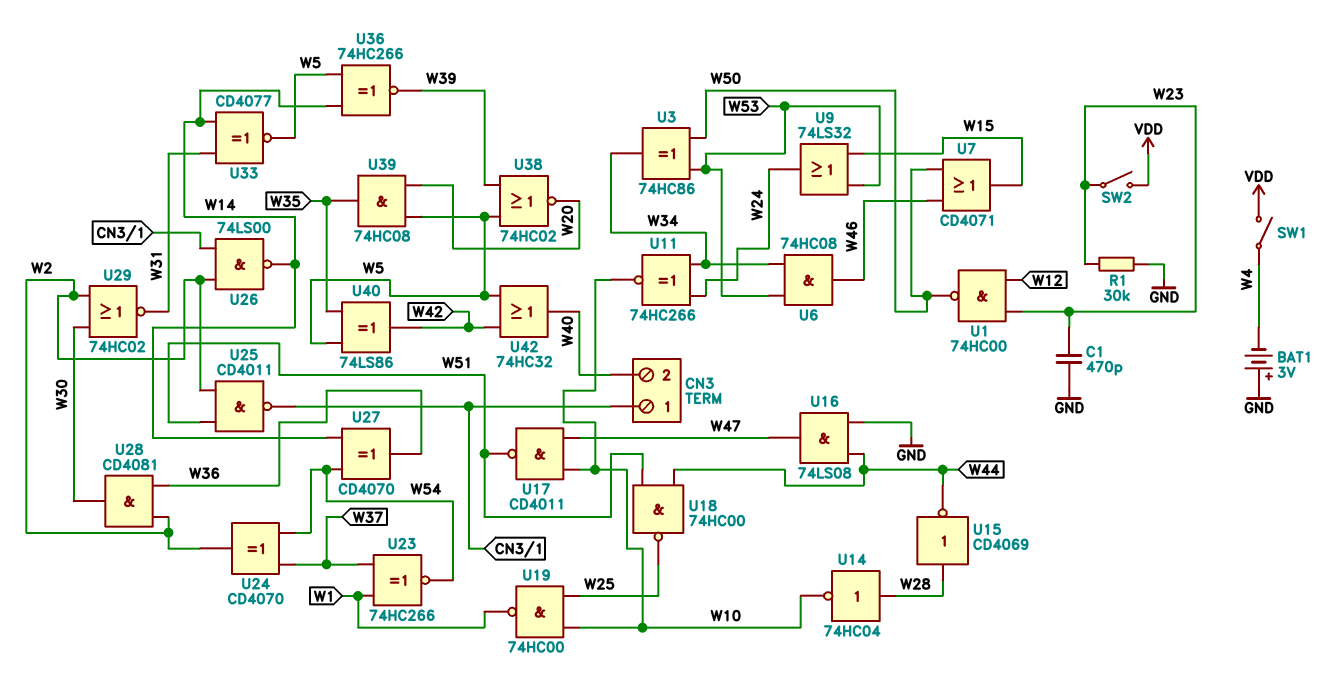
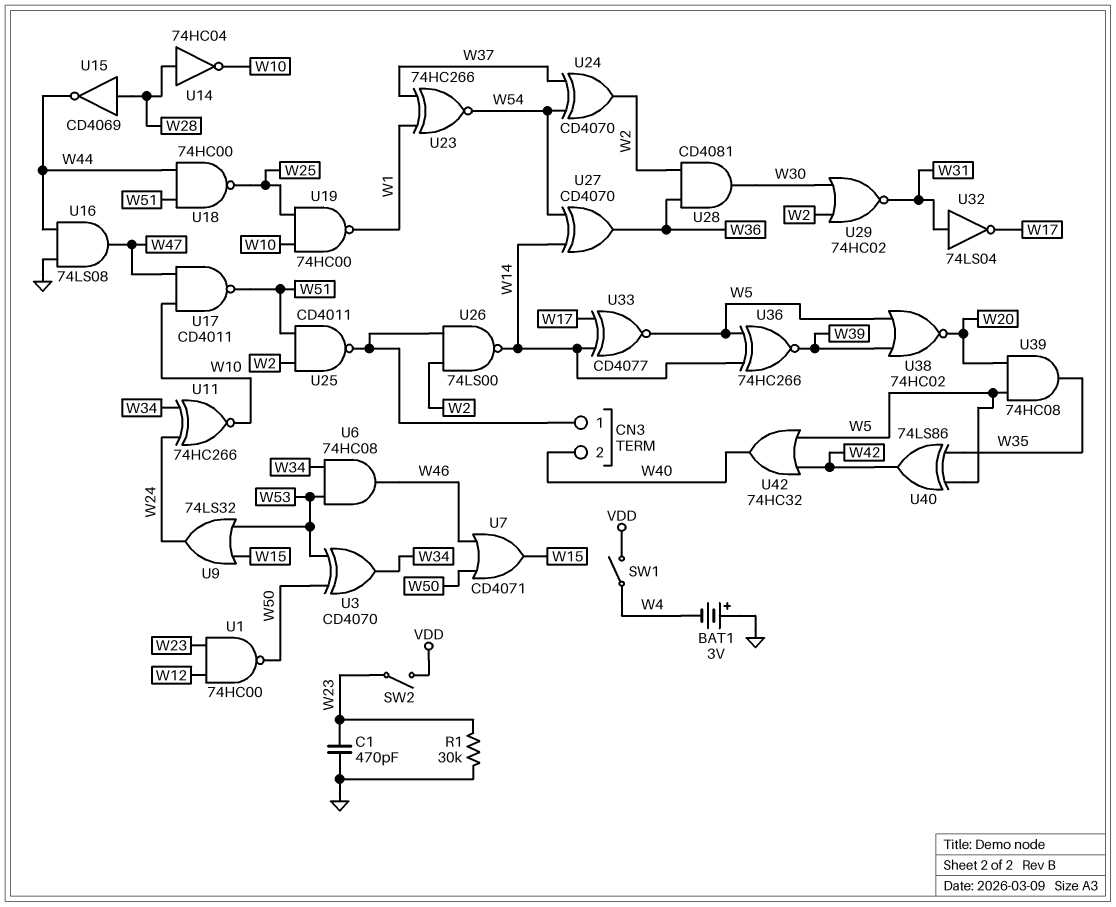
U3: XOR 74HC86 (in W50, in W53, out W34) -> XOR CD4070 (in W50, in W53, out W34)
U32: none -> NOT 74LS04 (in W31, out W17)
U33: XNOR CD4077 (in W14, in W31, out W5) -> XNOR CD4077 (in W14, in W17, out W5)

